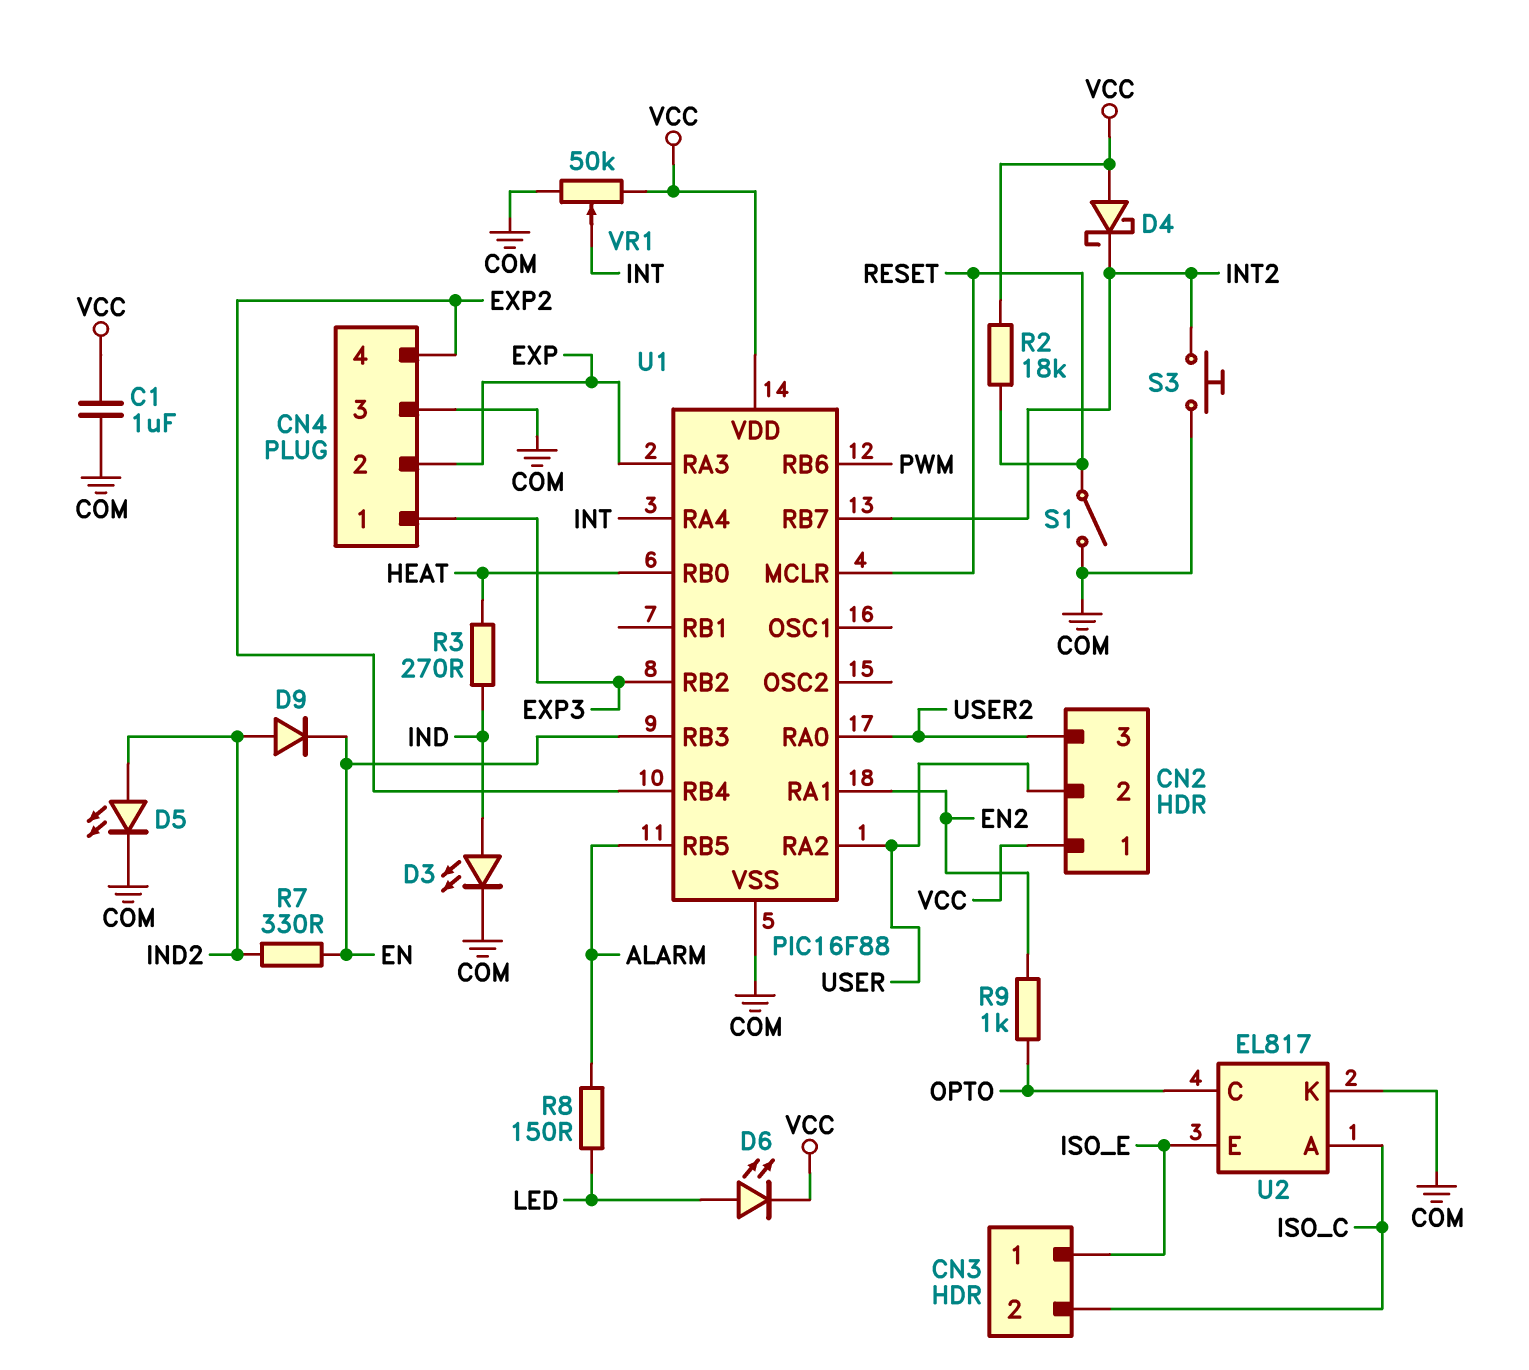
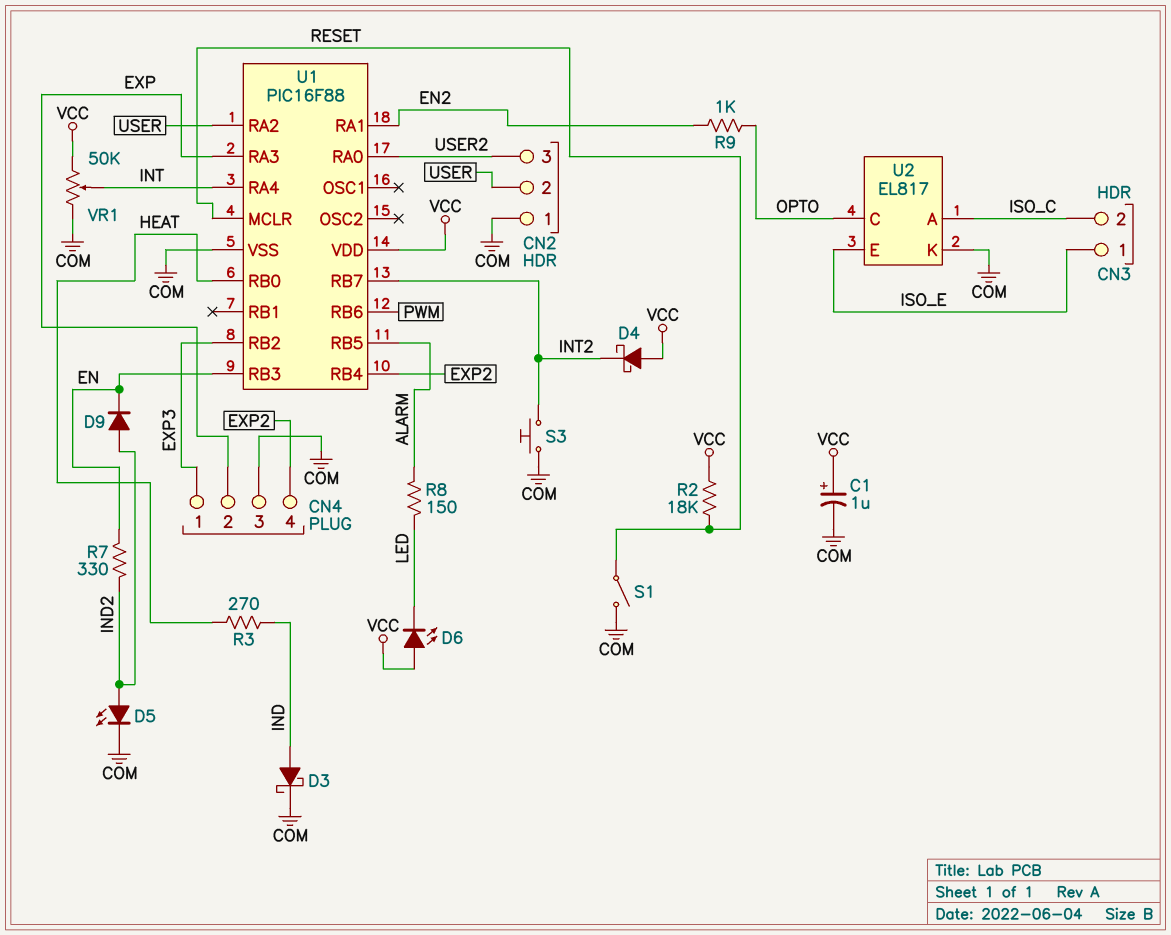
C1: 1uF (COM, VCC) -> 1uF (plus VCC, minus COM)
CN2 pin 1: VCC -> COM
D3: LED (A IND, K COM) -> schottky (A IND, K COM)
D6: LED (A LED, K VCC) -> LED (A VCC, K LED)

